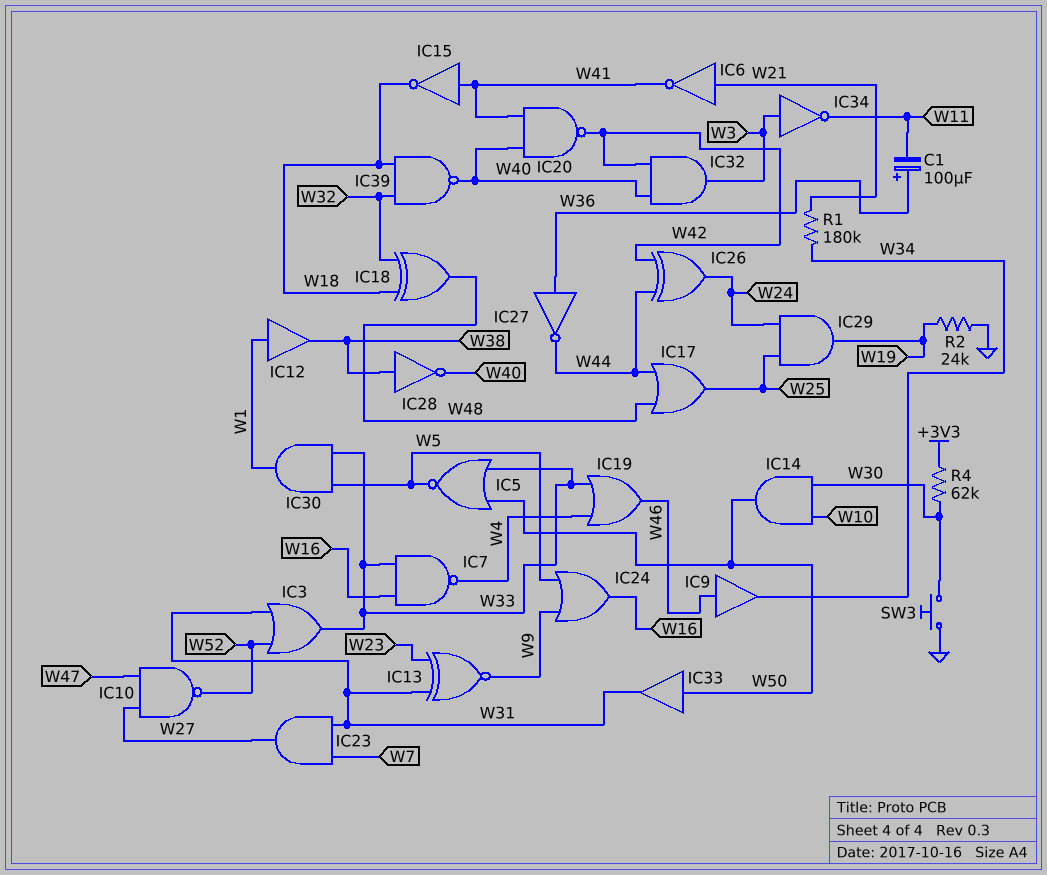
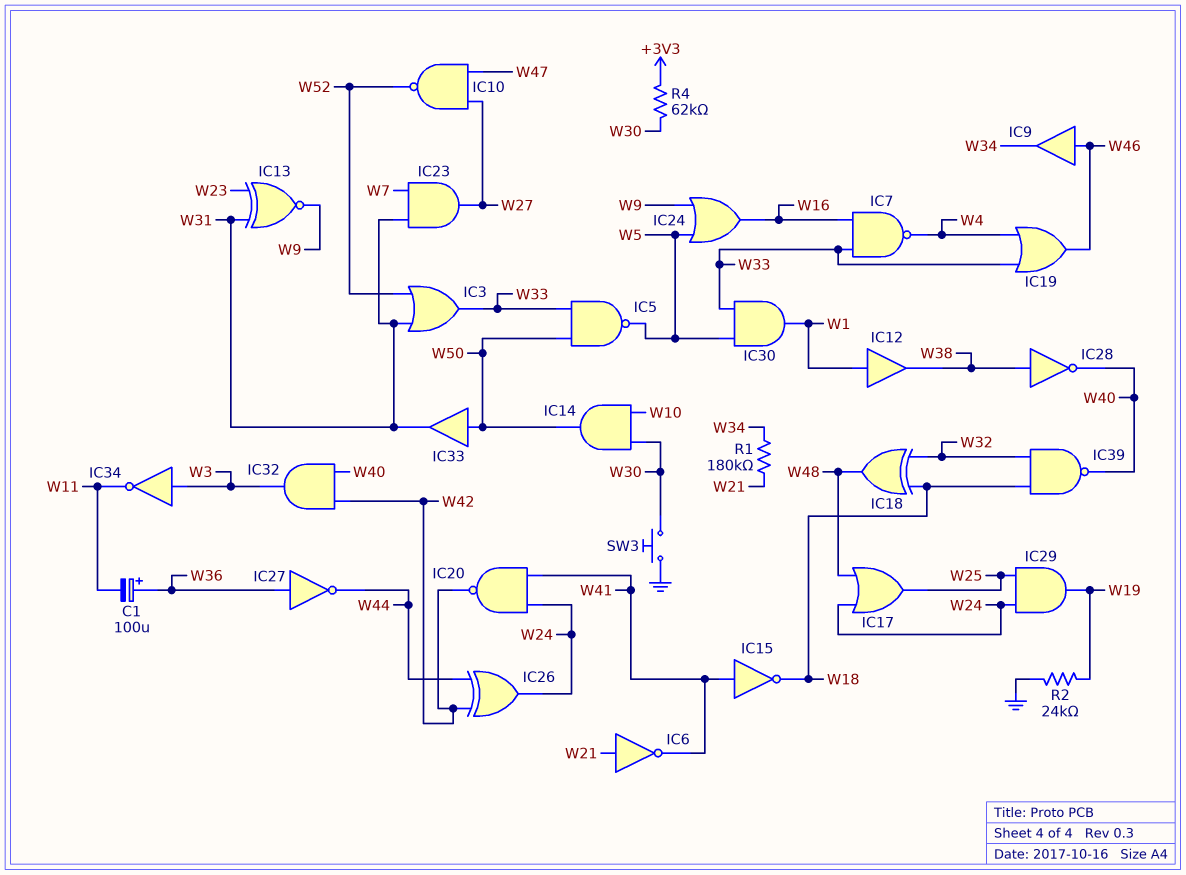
IC5: NOR (in W33, in W50, out W5) -> NAND (in W33, in W50, out W5)
IC17: OR (in W44, in W48, out W25) -> OR (in W24, in W48, out W25)
IC20: NAND (in W40, in W41, out W42) -> NAND (in W24, in W41, out W42)

